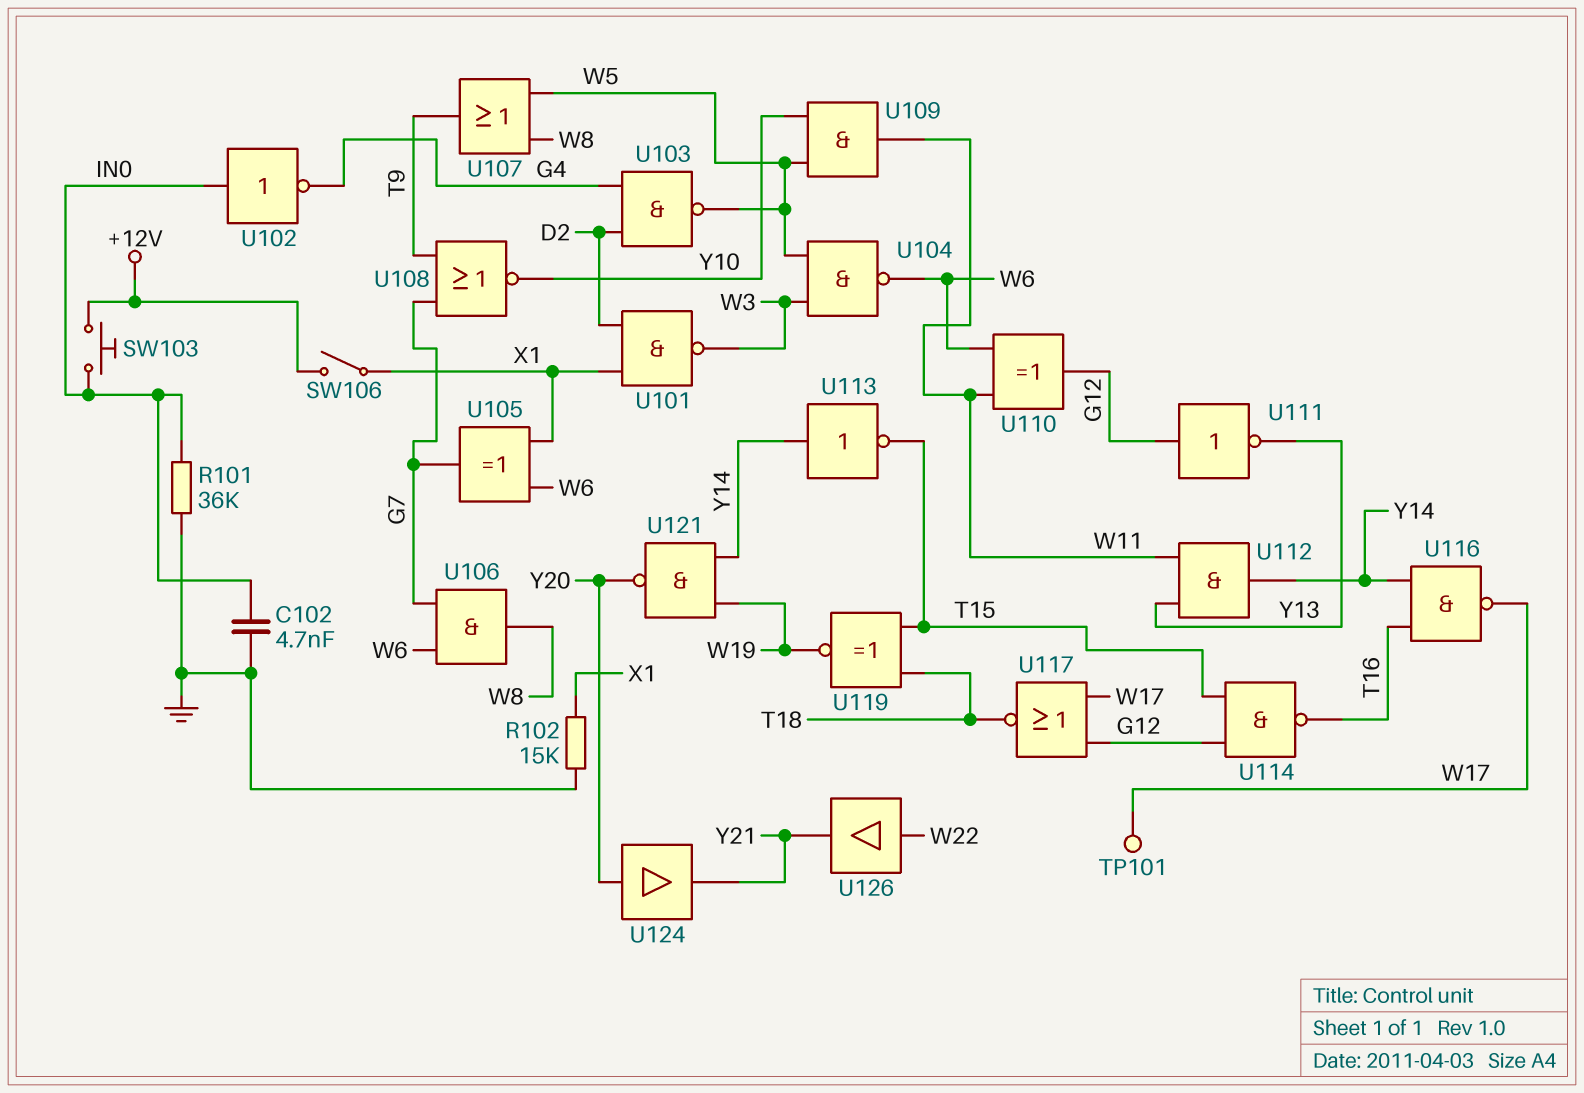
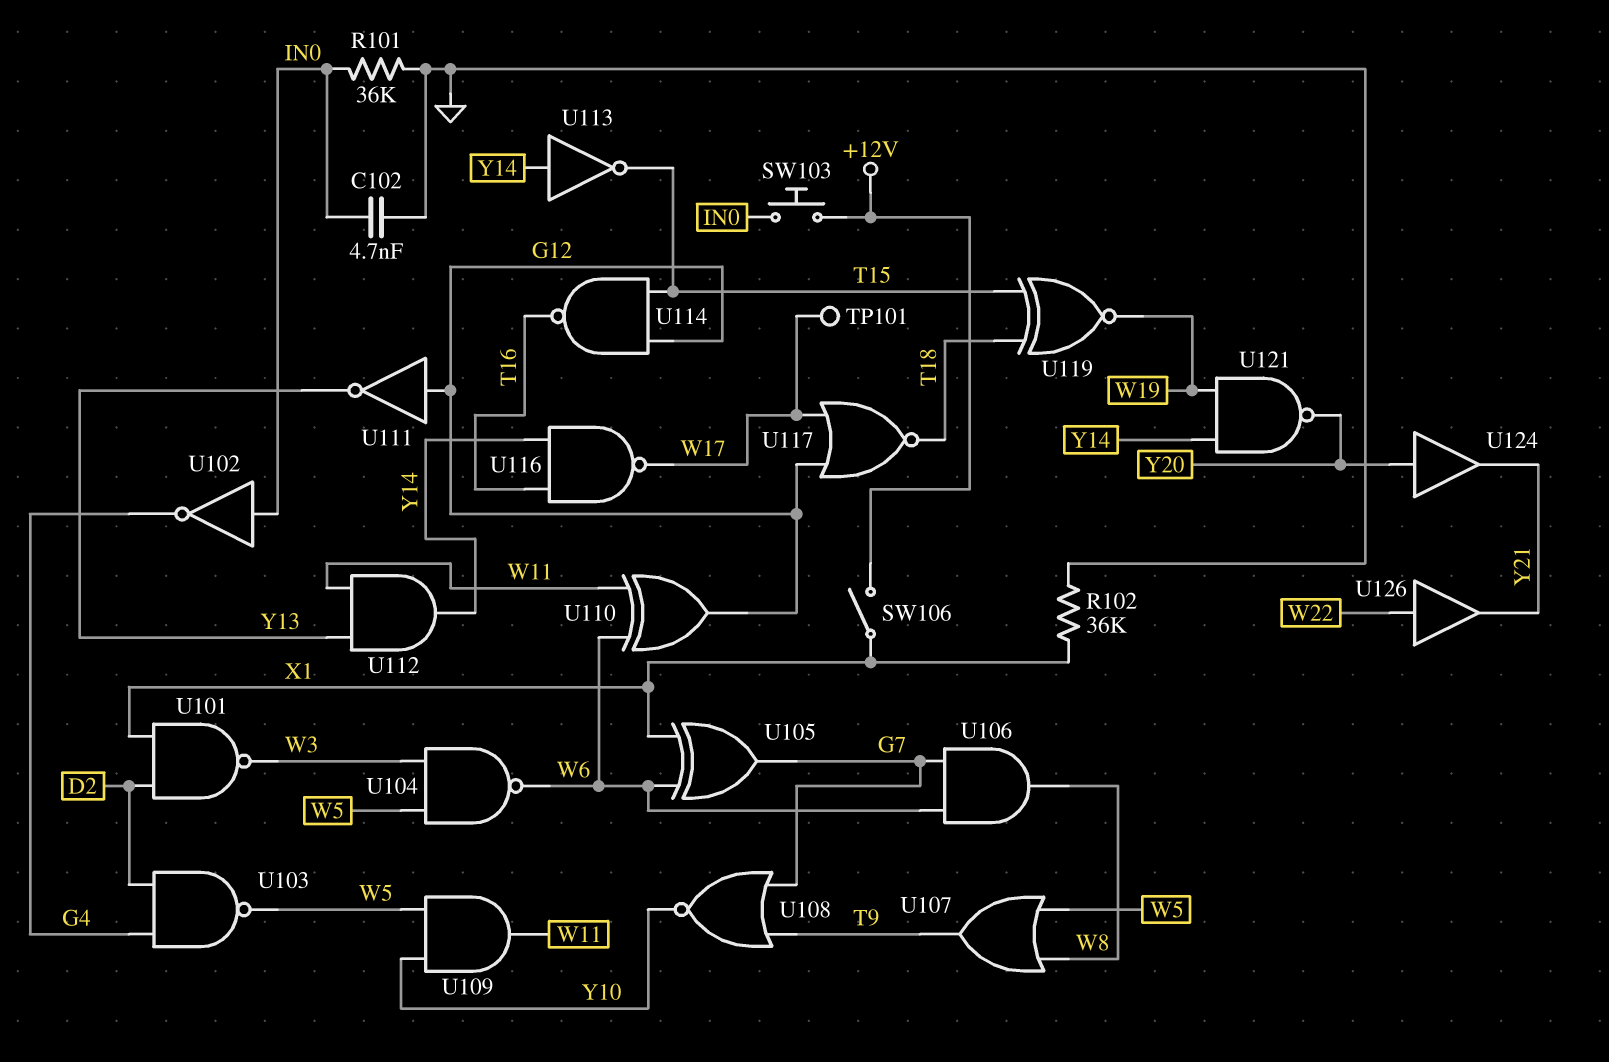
R102: 15k (GND, X1) -> 36k (GND, X1)

